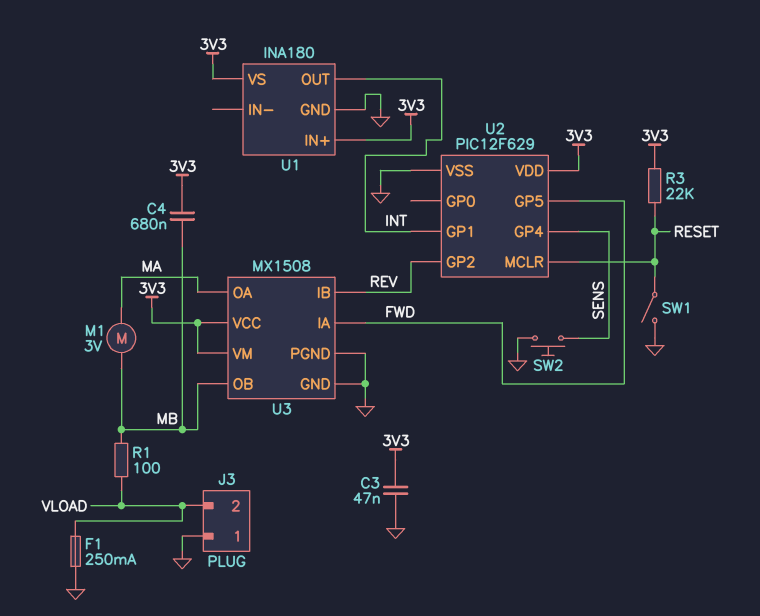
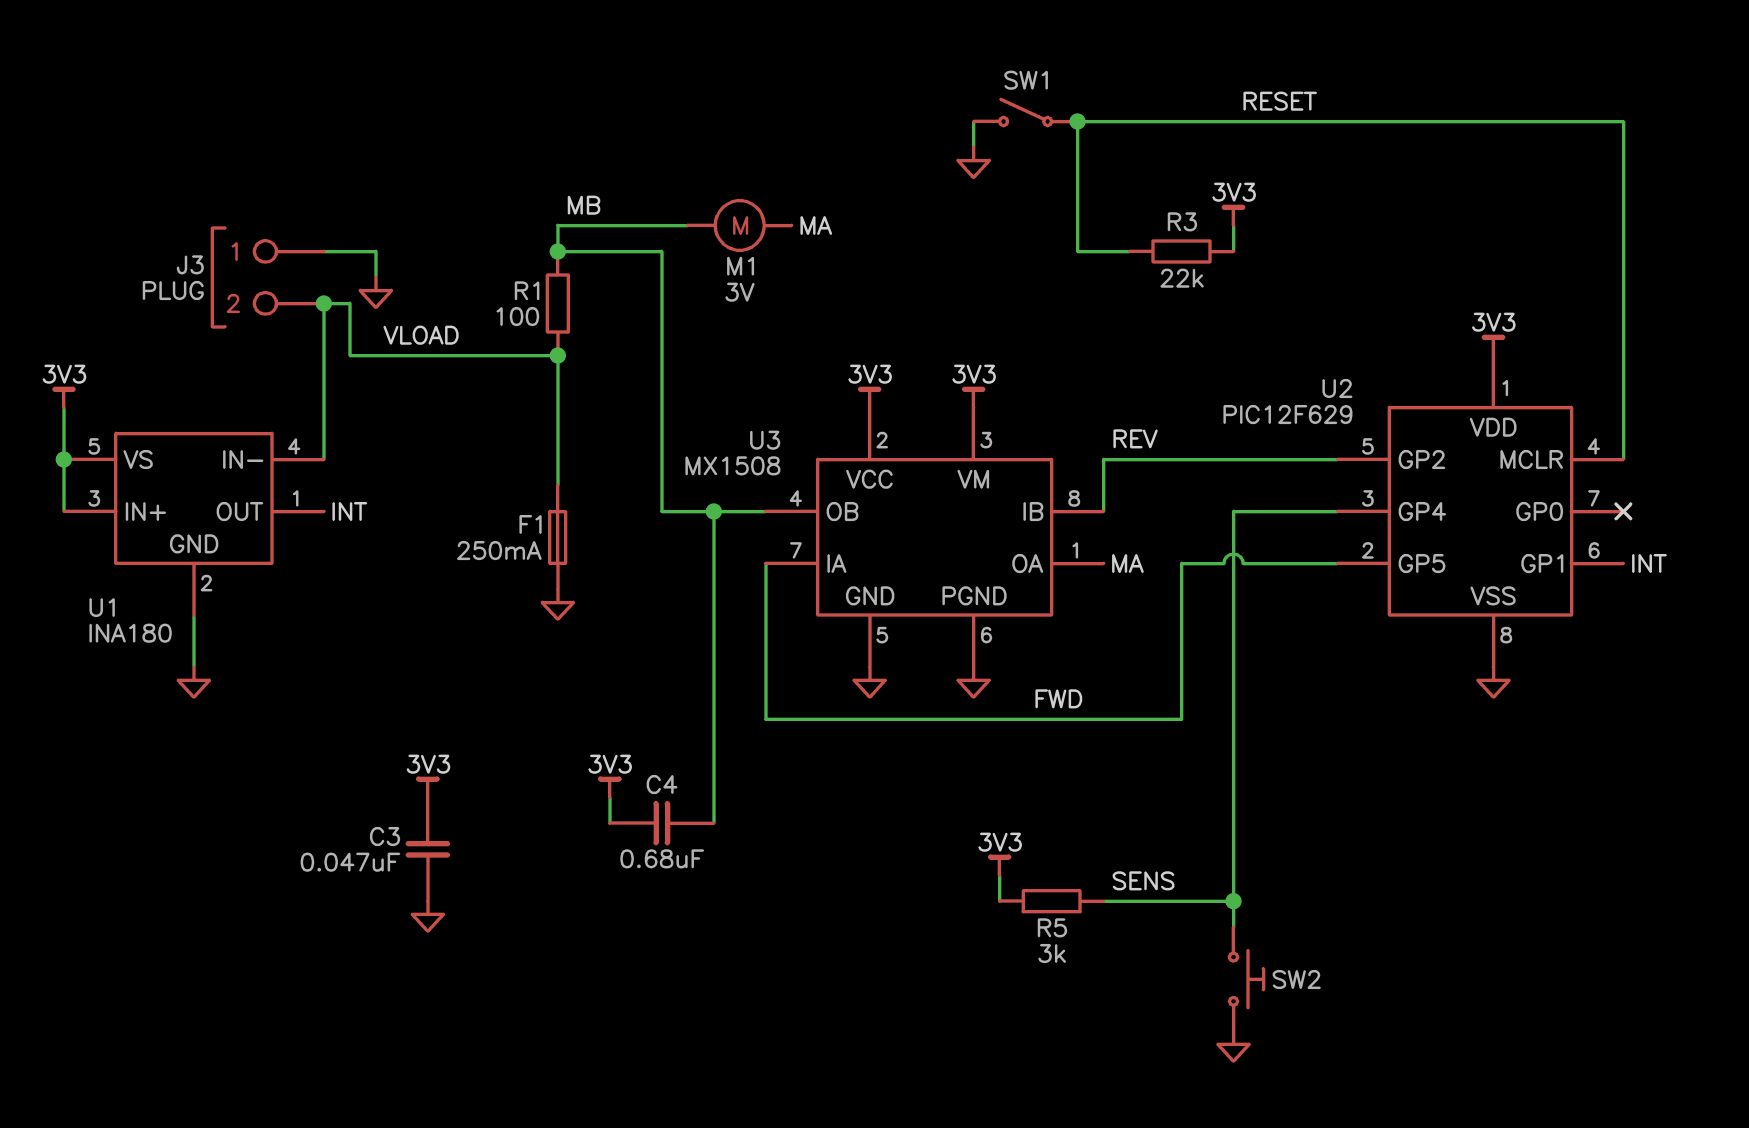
R5: none -> 3k (3V3, SENS)
U1 pin IN-: none -> VLOAD

